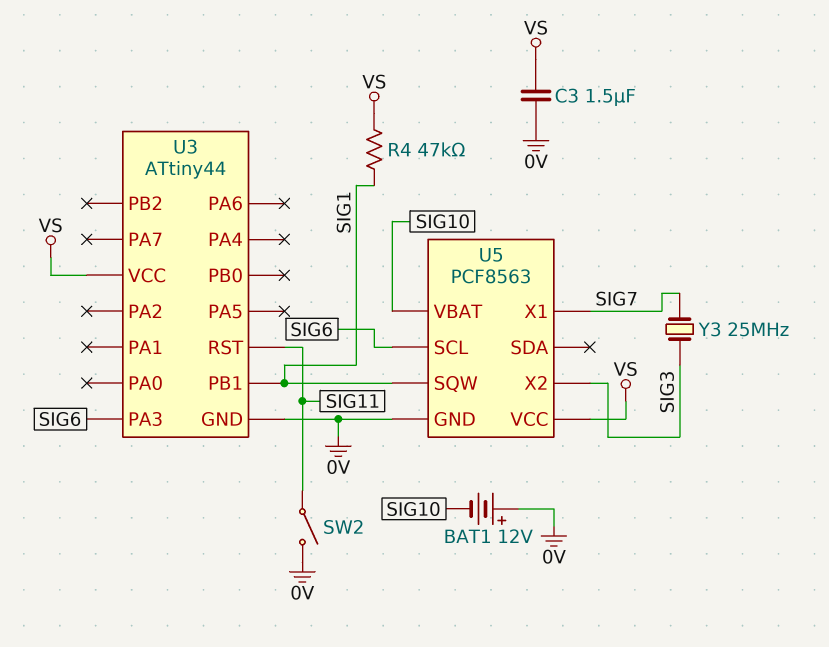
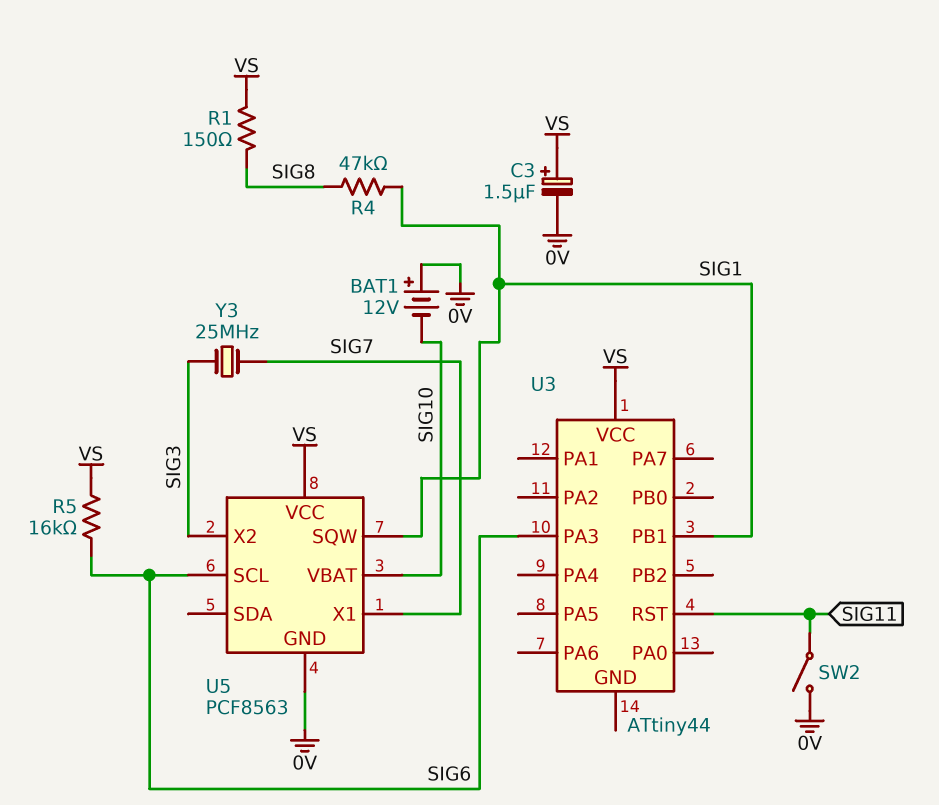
C3: 1.5uF (0V, VS) -> 1.5uF (plus VS, minus 0V)
R1: none -> 150 (SIG8, VS)
R4: 47k (SIG1, VS) -> 47k (SIG1, SIG8)
R5: none -> 16k (SIG6, VS)
U3 pin GND: 0V -> none

